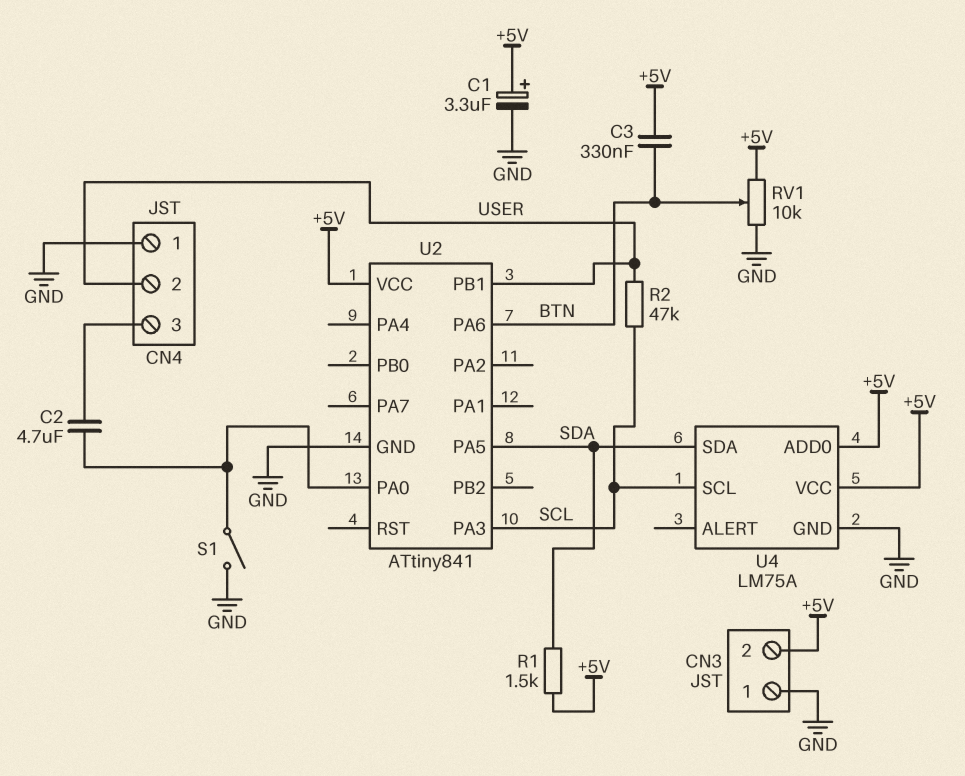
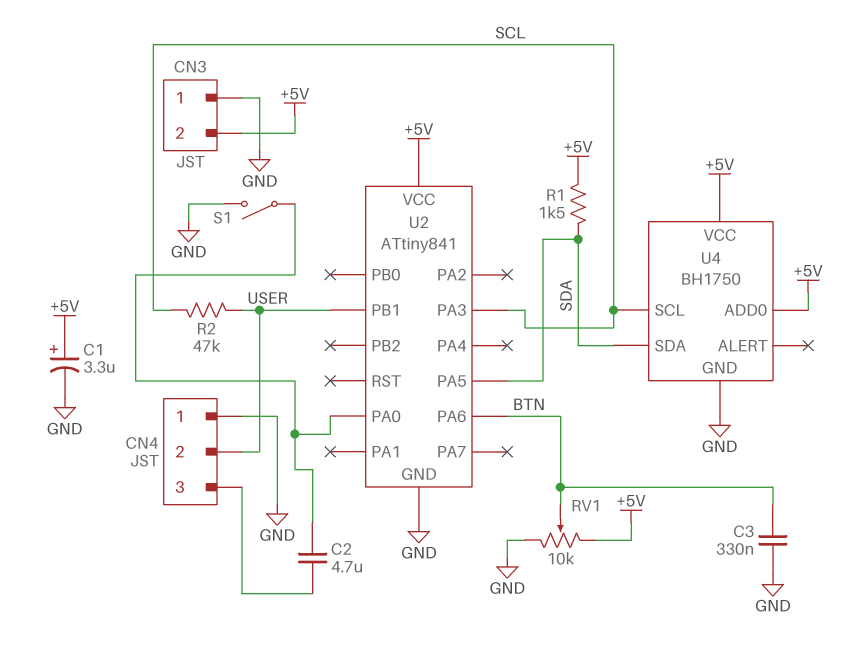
C3: 330nF (+5V, BTN) -> 330nF (BTN, GND)
U4: LM75A -> BH1750

